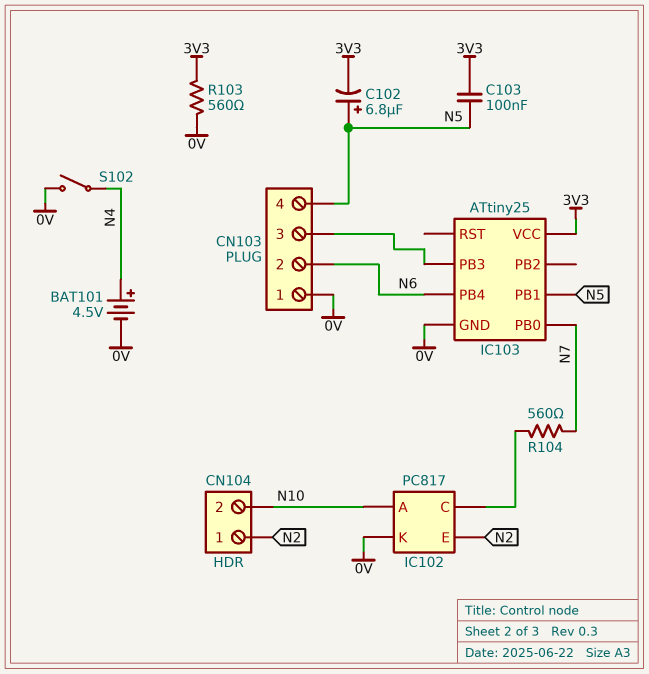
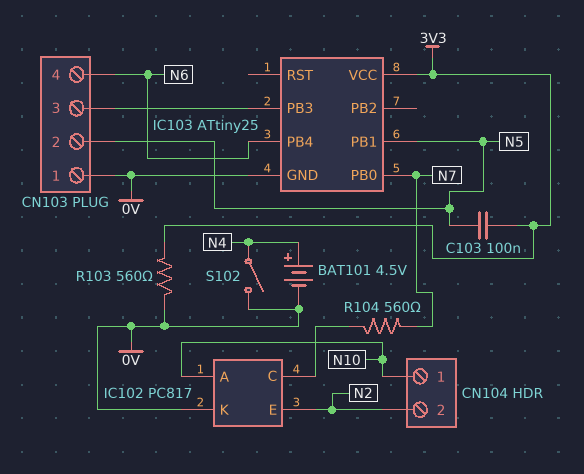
C102: 6.8uF (plus N5, minus 3V3) -> none
CN103 pin 2: N6 -> N5
CN103 pin 4: N5 -> N6
CN104 pin 1: N2 -> N10
CN104 pin 2: N10 -> N2

